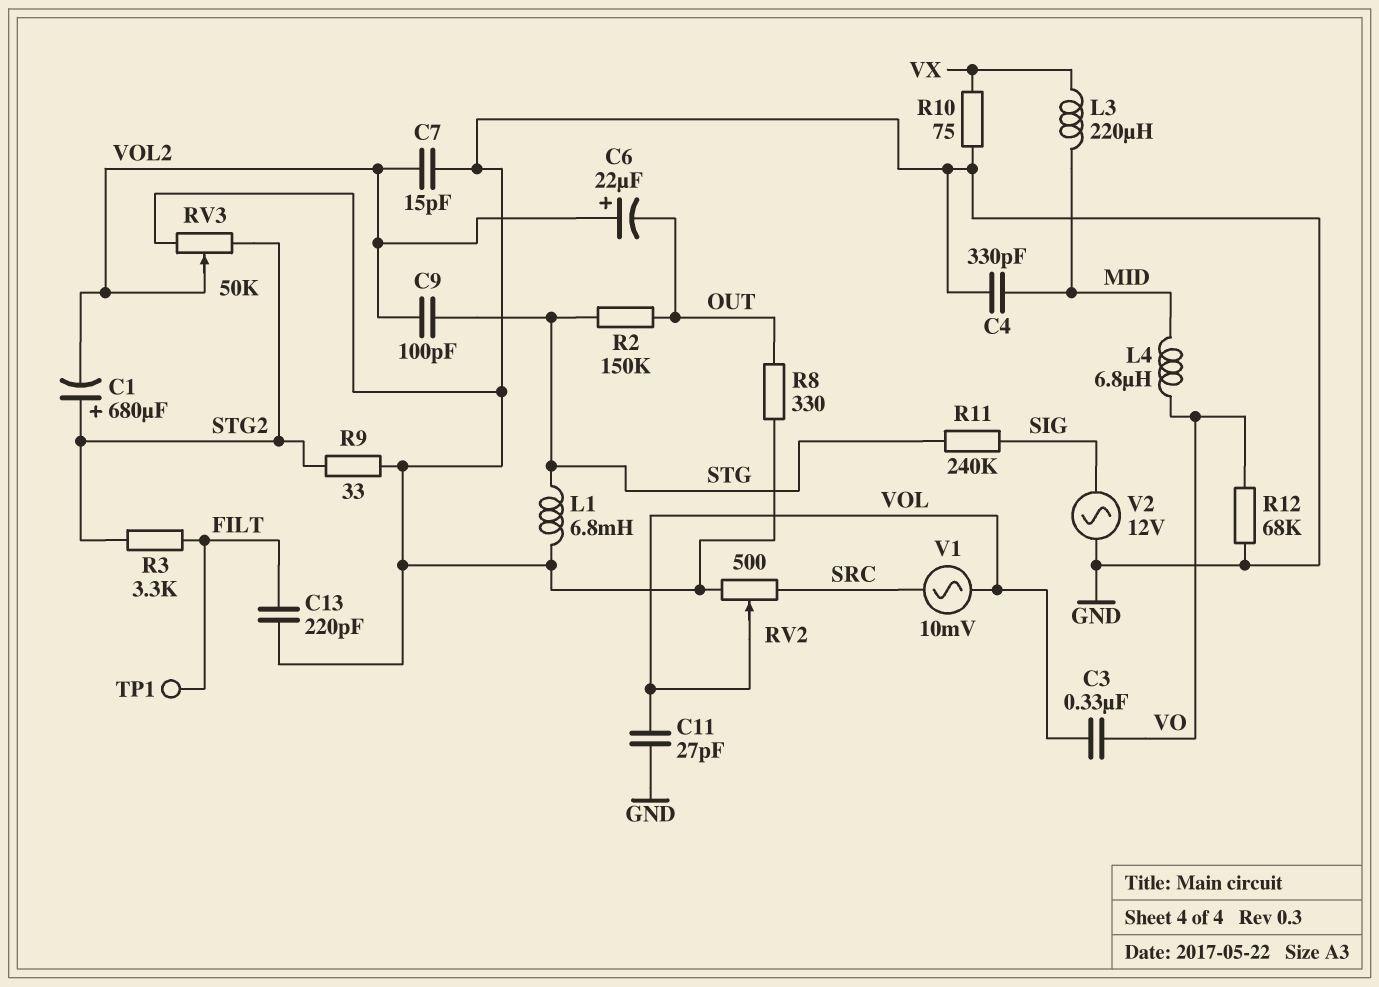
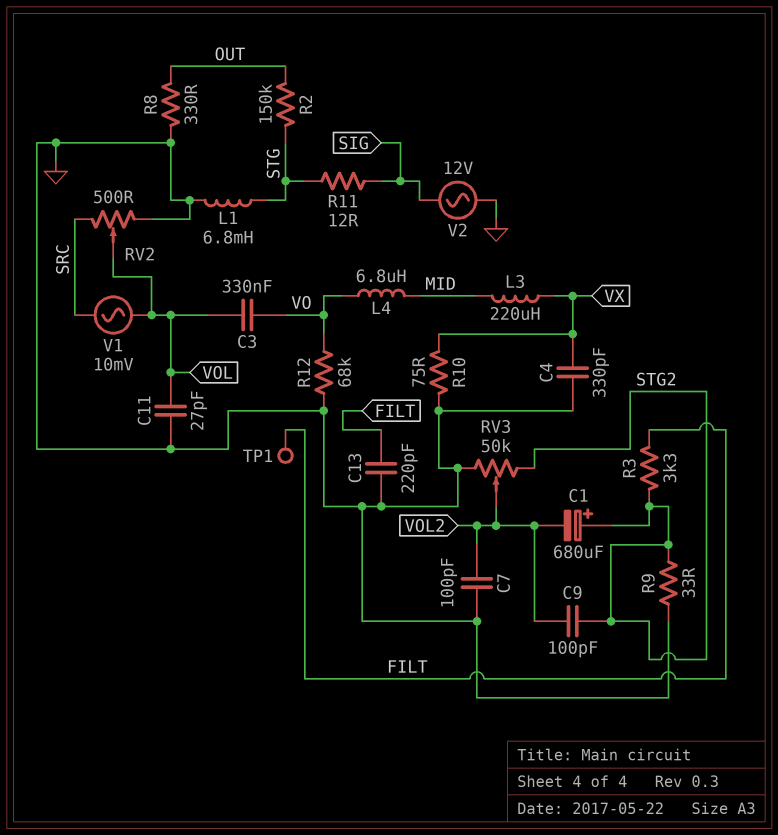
C4: 330pF (GND, MID) -> 330pF (GND, VX)
C6: 22uF (plus VOL2, minus OUT) -> none
C7: 15pF (GND, VOL2) -> 100pF (GND, VOL2)
C9: 100pF (STG, VOL2) -> 100pF (STG2, VOL2)
R11: 240k (SIG, STG) -> 12 (SIG, STG)

